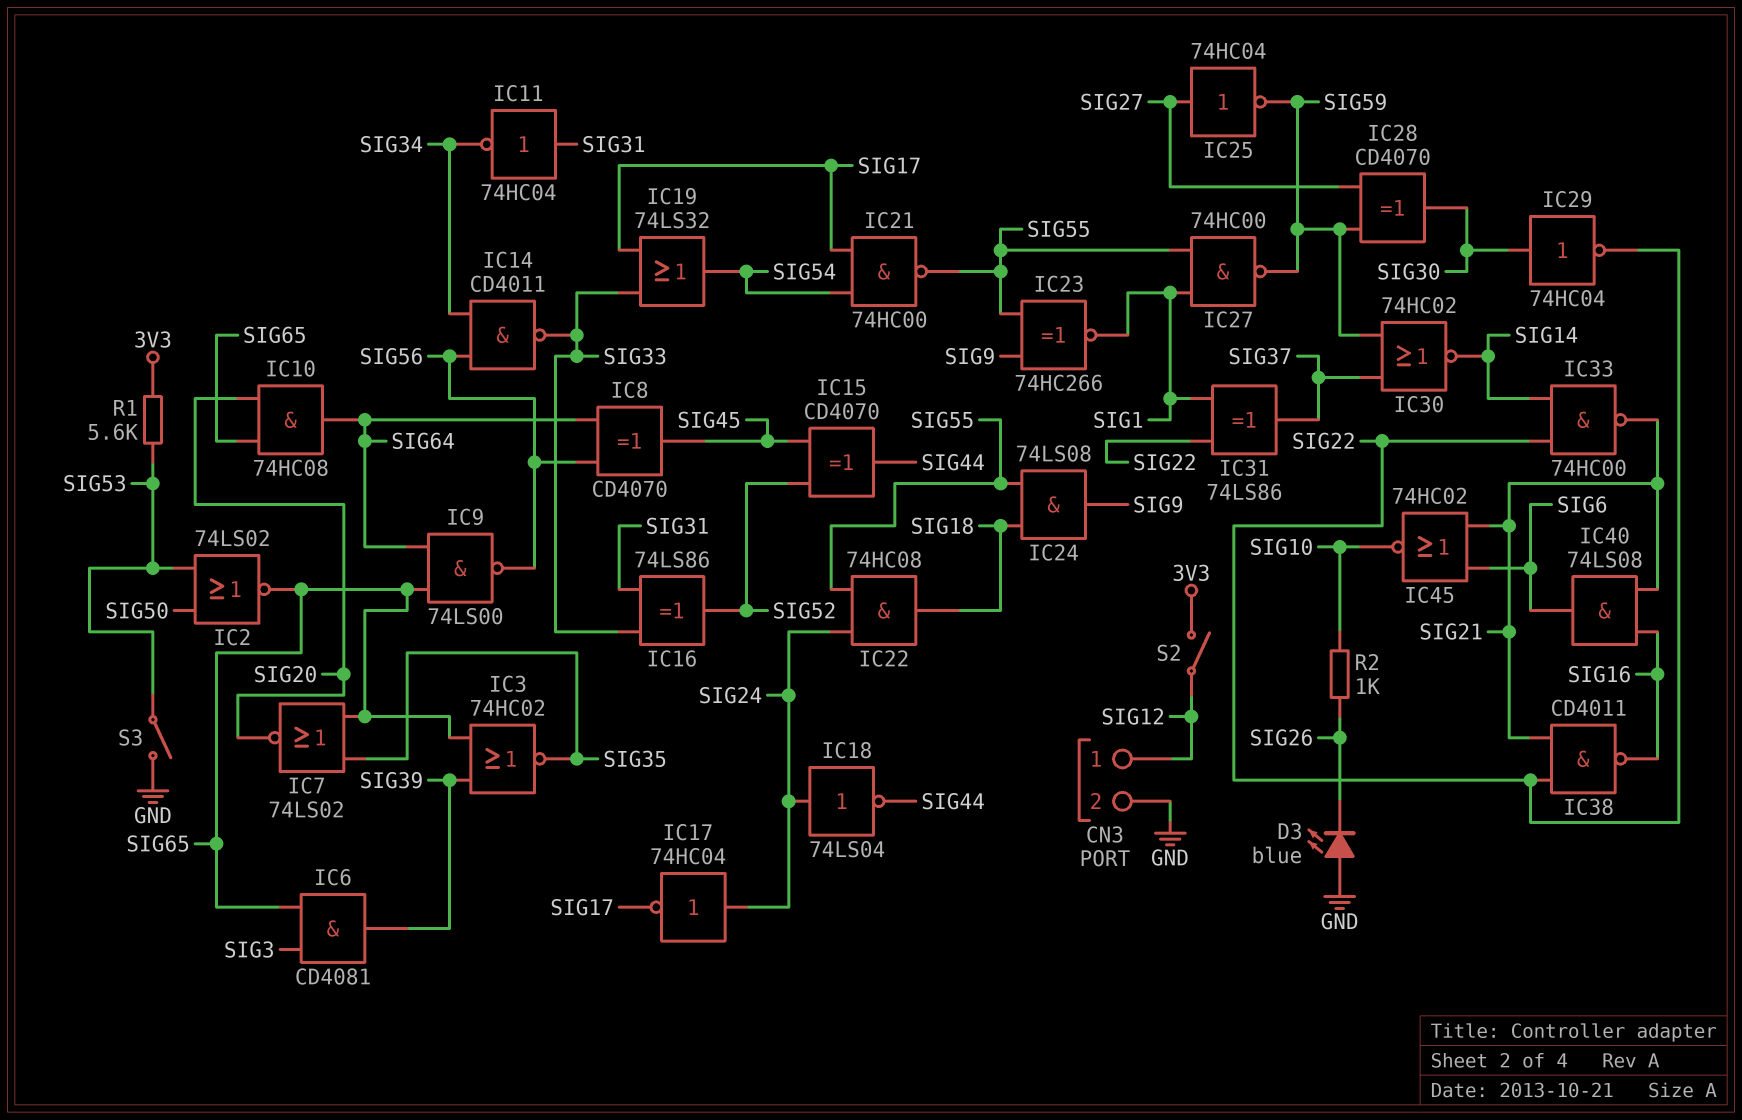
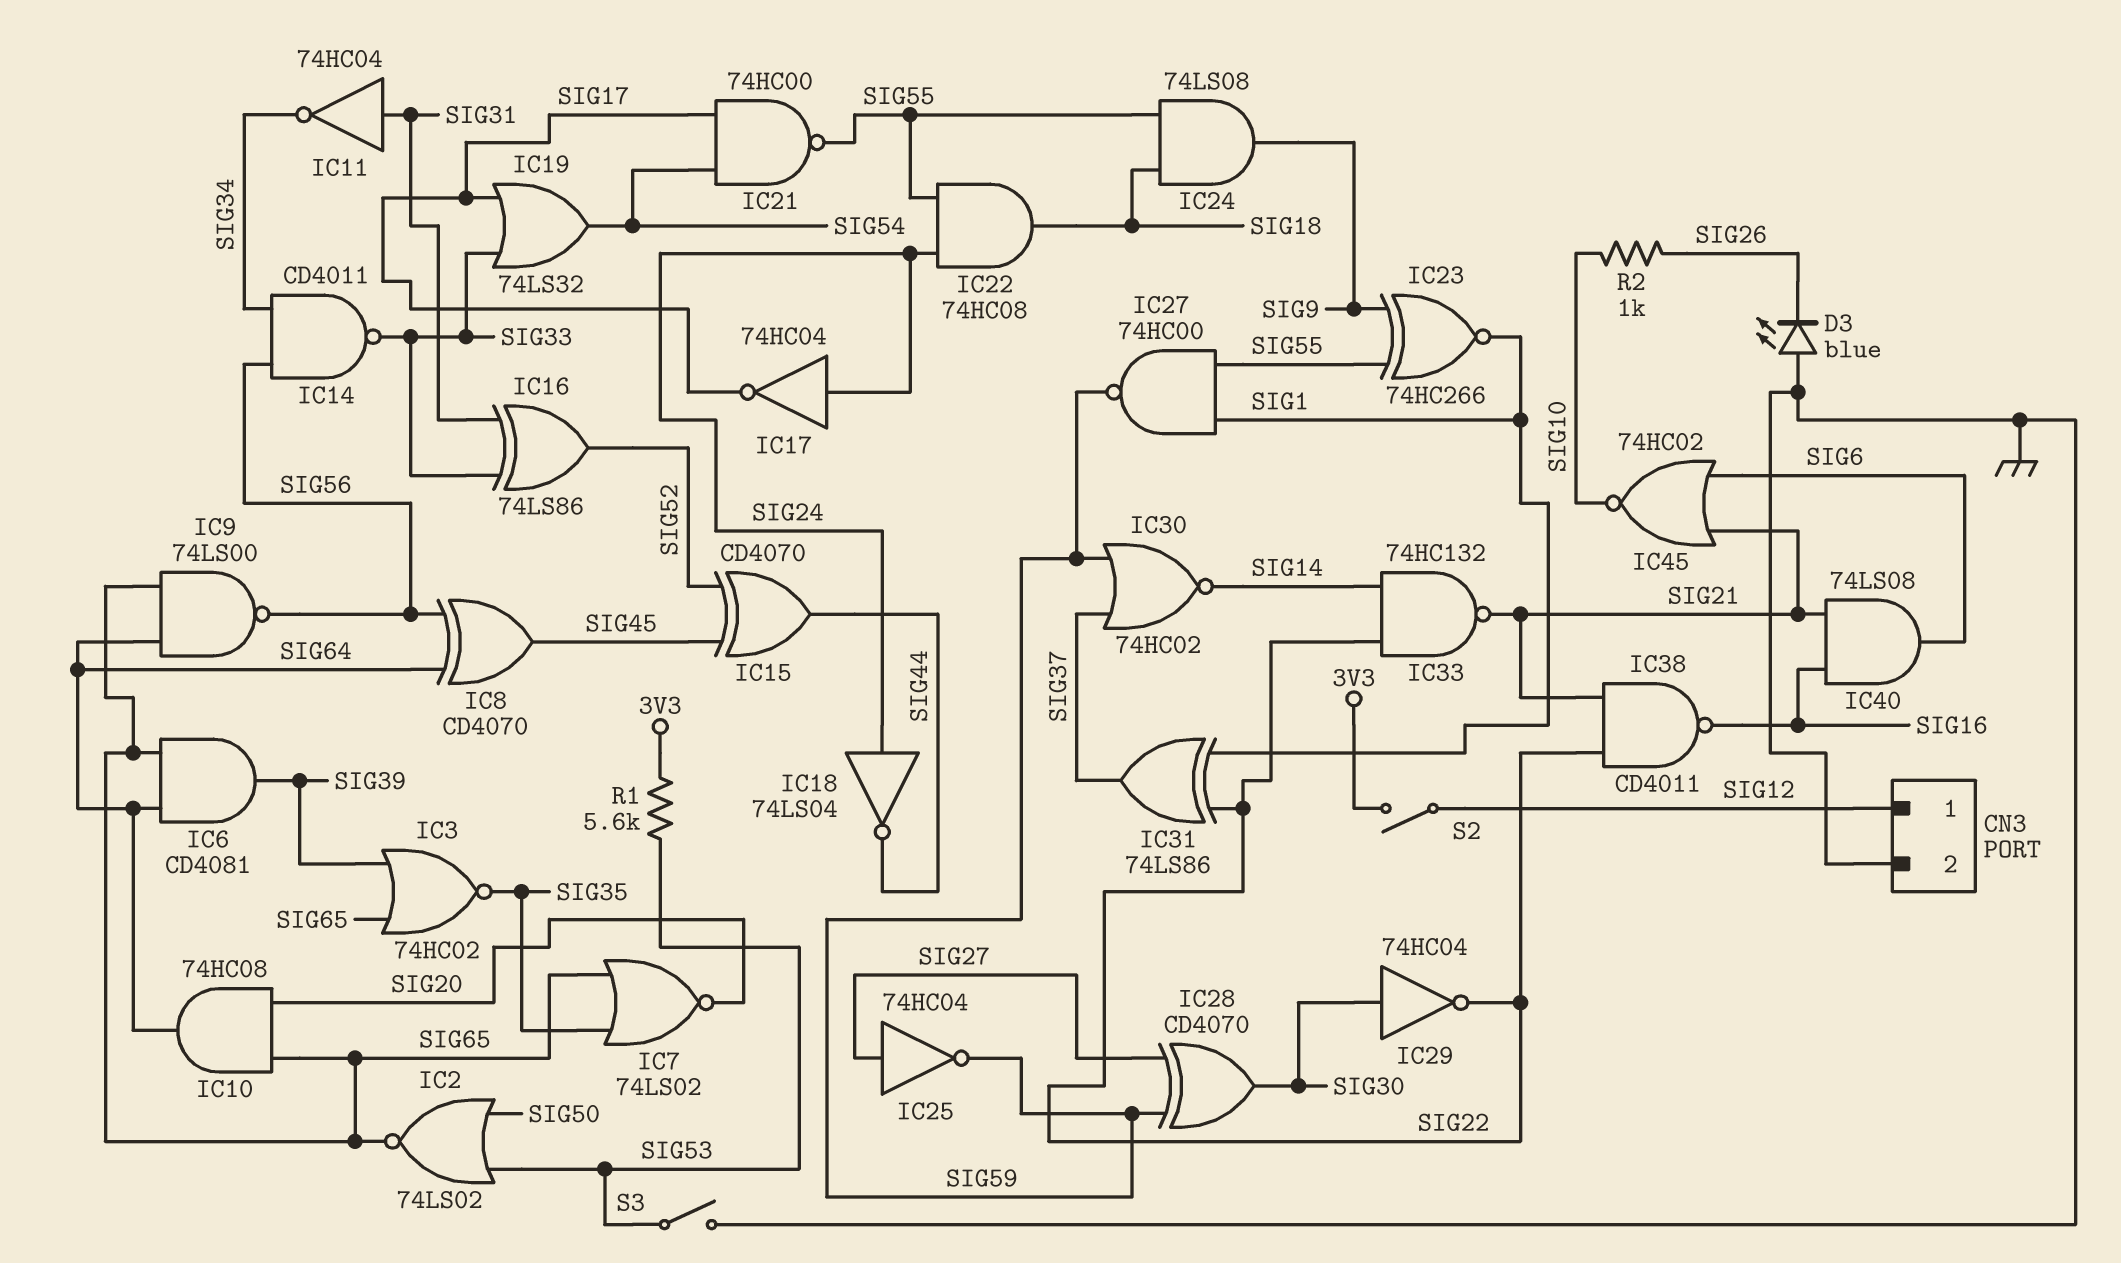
IC6: AND CD4081 (in SIG3, in SIG65, out SIG39) -> AND CD4081 (in SIG64, in SIG65, out SIG39)
IC33: NAND 74HC00 (in SIG14, in SIG22, out SIG21) -> NAND 74HC132 (in SIG14, in SIG22, out SIG21)

